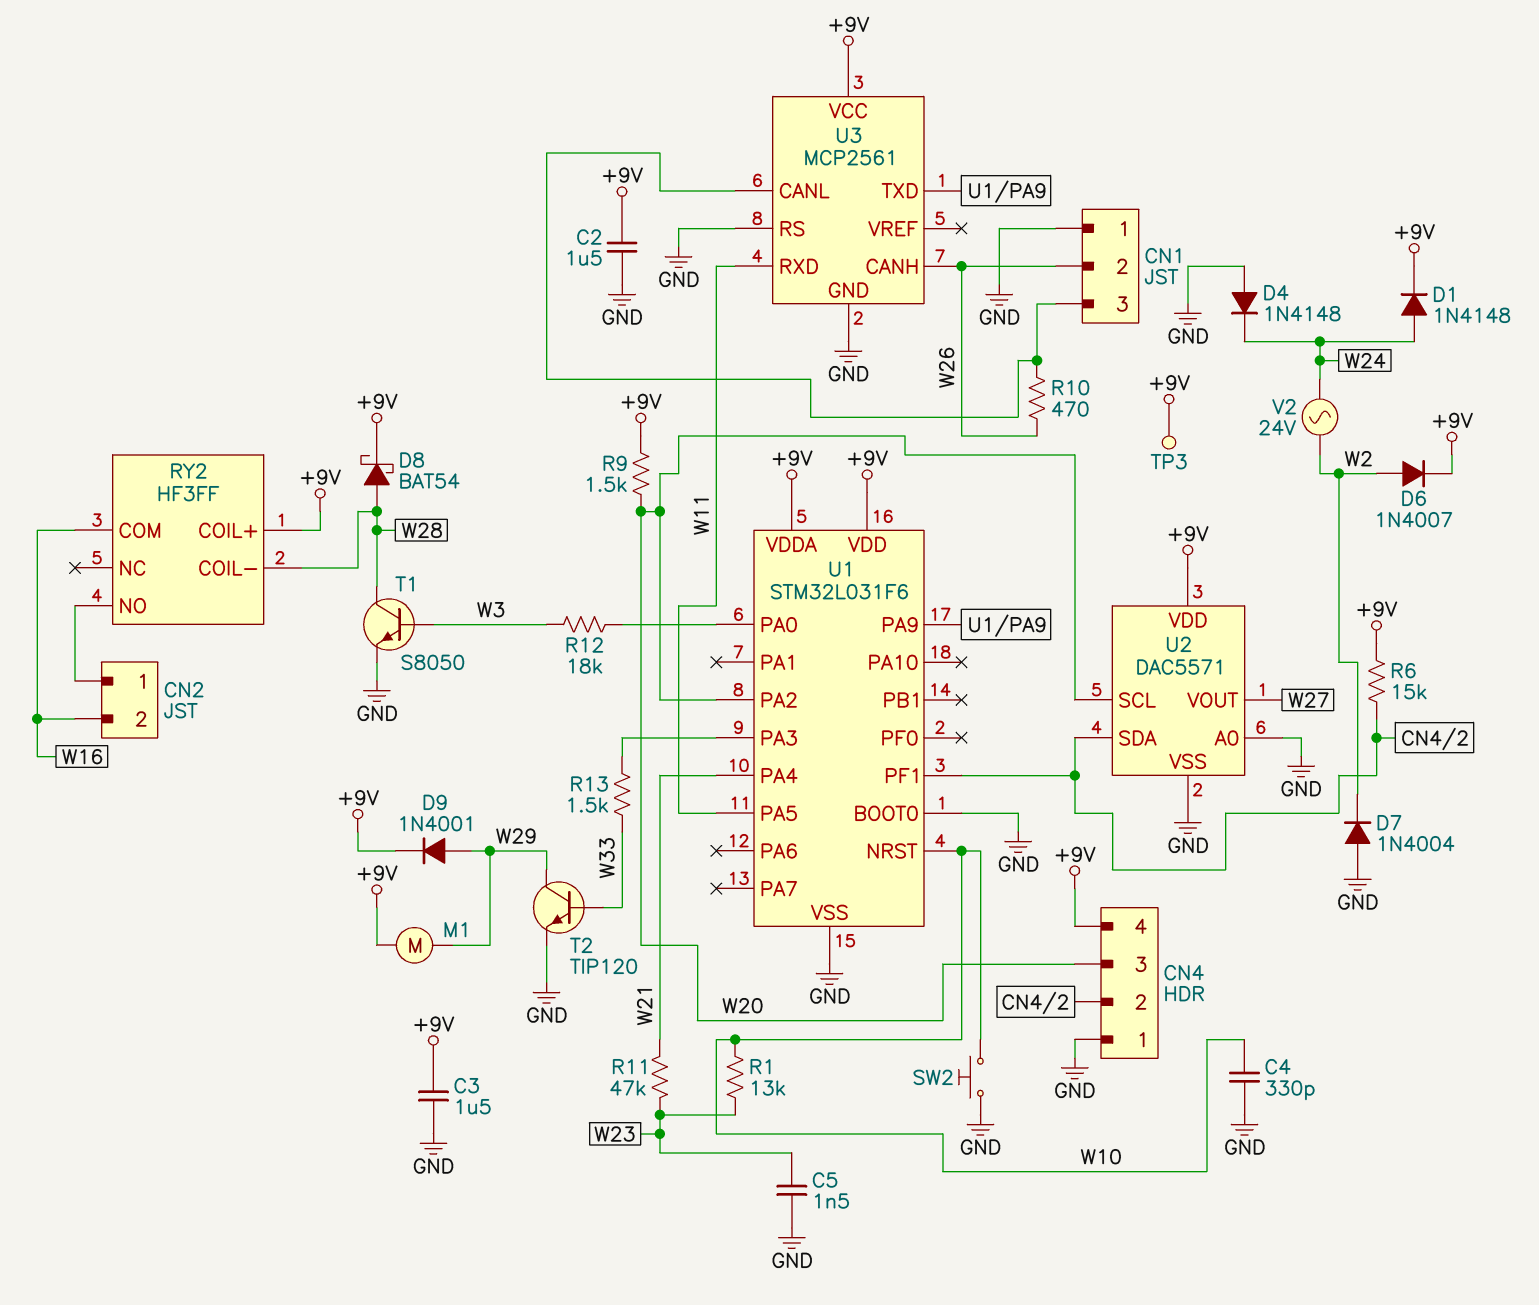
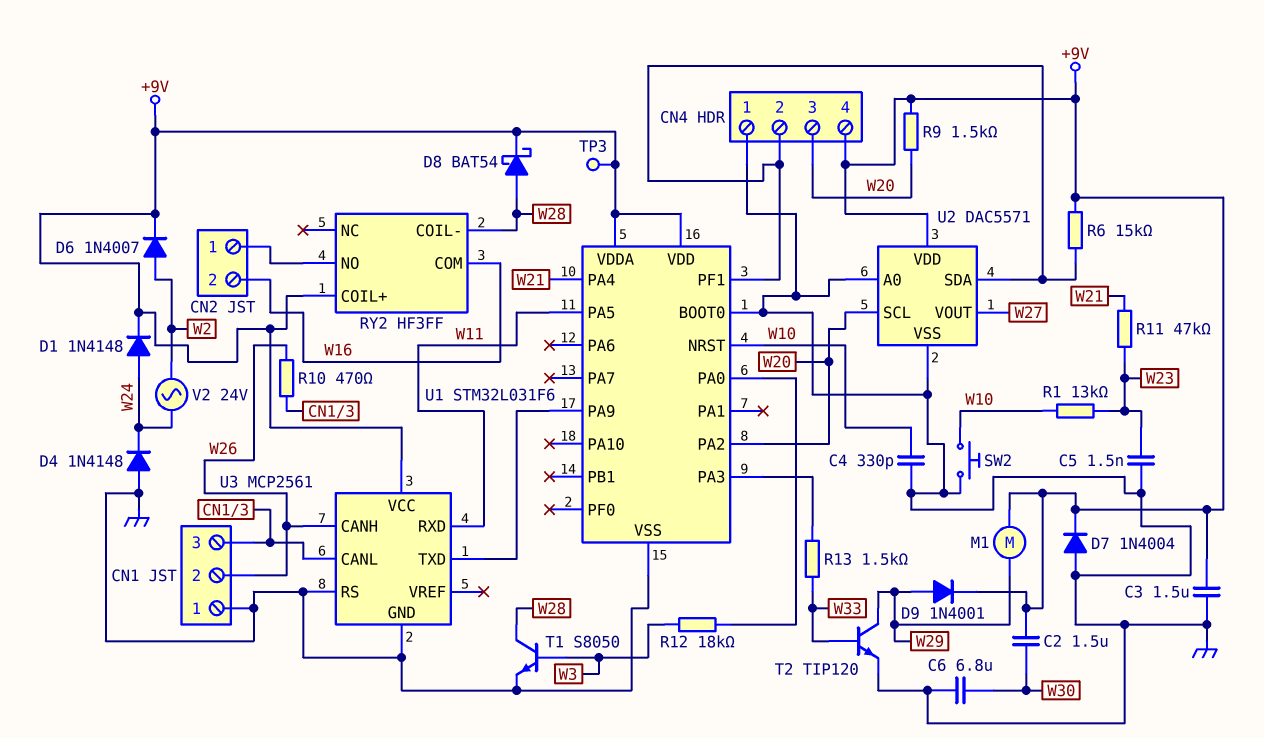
C2: 1.5uF (+9V, GND) -> 1.5uF (+9V, W30)
C6: none -> 6.8uF (GND, W30)
D7: diode 1N4004 (A GND, K W2) -> diode 1N4004 (A GND, K +9V)

